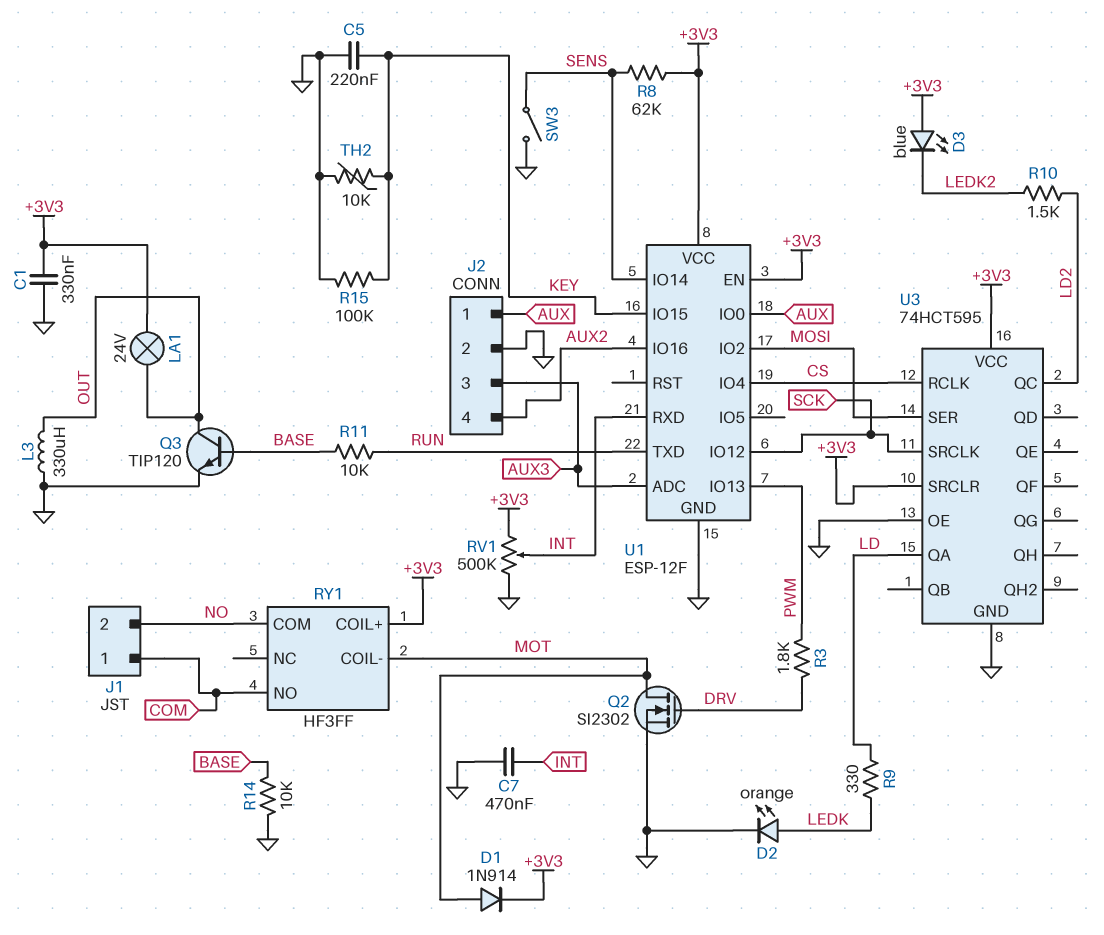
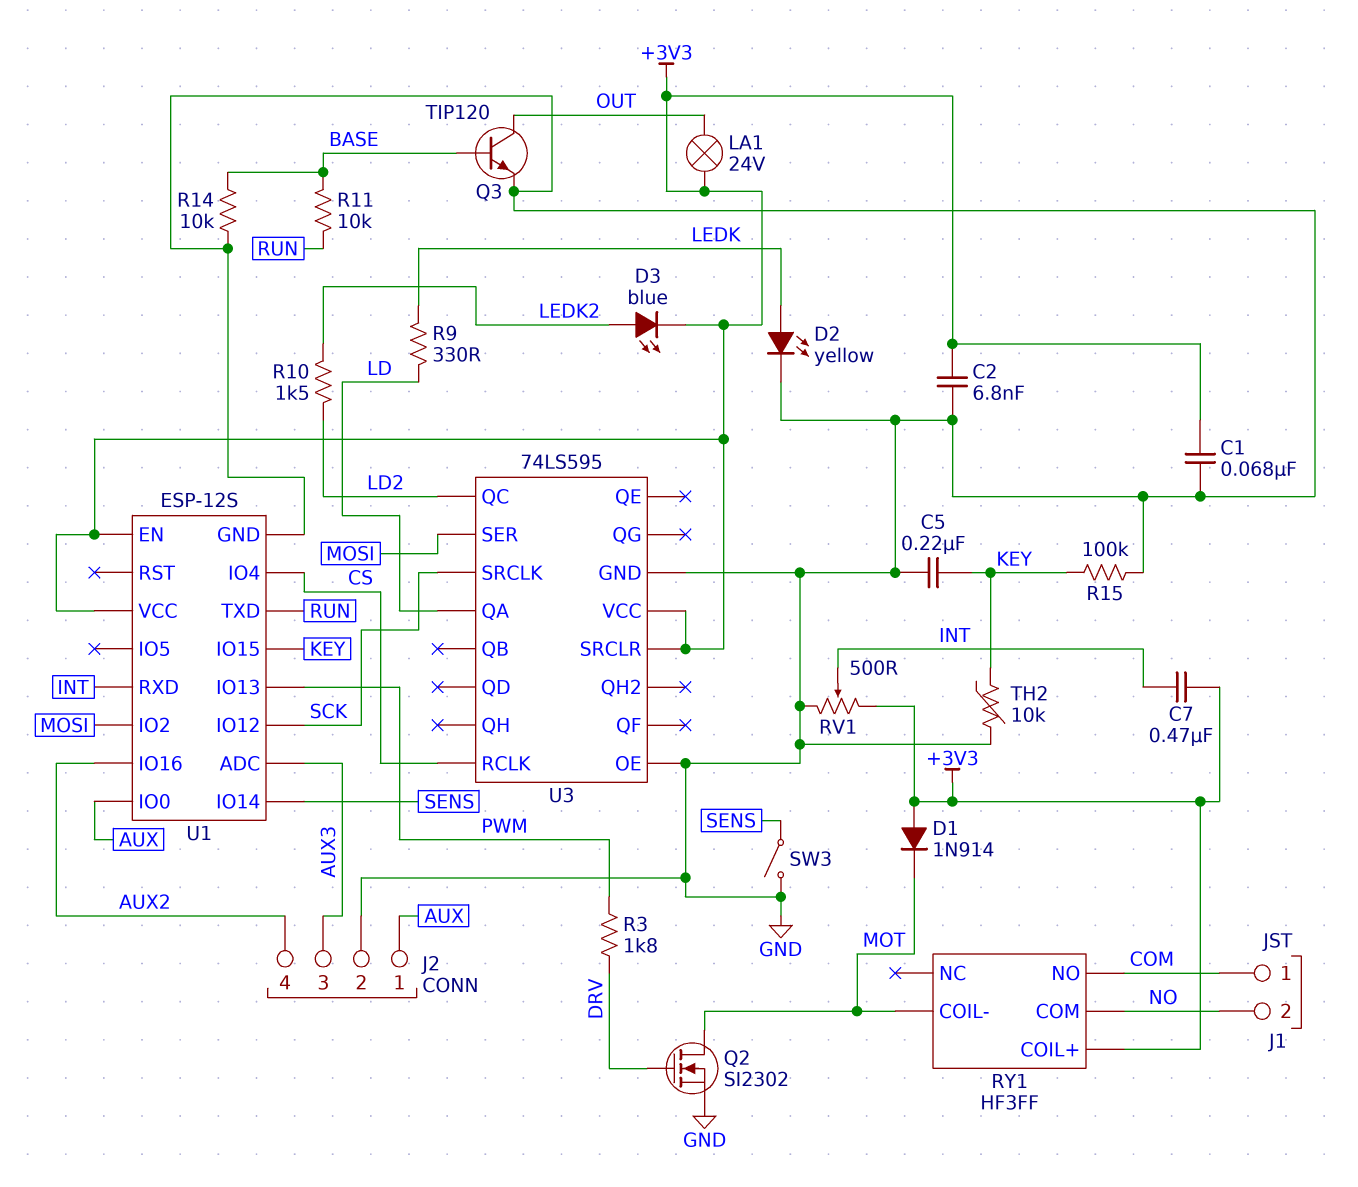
C1: 330nF (+3V3, GND) -> 68nF (+3V3, GND)
C2: none -> 6.8nF (+3V3, GND)
C7: 470nF (GND, INT) -> 470nF (+3V3, INT)
D1: diode 1N914 (A MOT, K +3V3) -> diode 1N914 (A +3V3, K MOT)
D2: LED orange (A LEDK, K GND) -> LED yellow (A LEDK, K GND)
D3: LED blue (A +3V3, K LEDK2) -> LED blue (A LEDK2, K +3V3)
L3: 330uH (GND, OUT) -> none
R8: 62k (+3V3, SENS) -> none
RV1: 500k (+3V3, GND, wiper INT) -> 500 (+3V3, GND, wiper INT)
U1: ESP-12F -> ESP-12S
U3: 74HCT595 -> 74LS595

